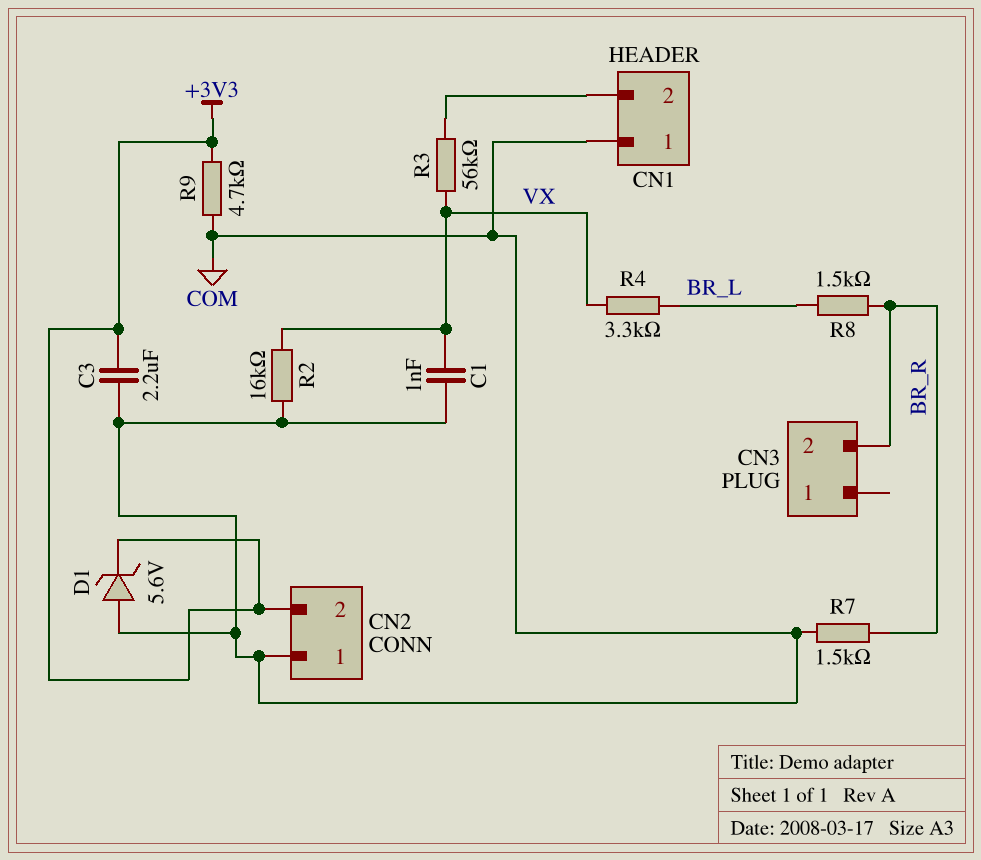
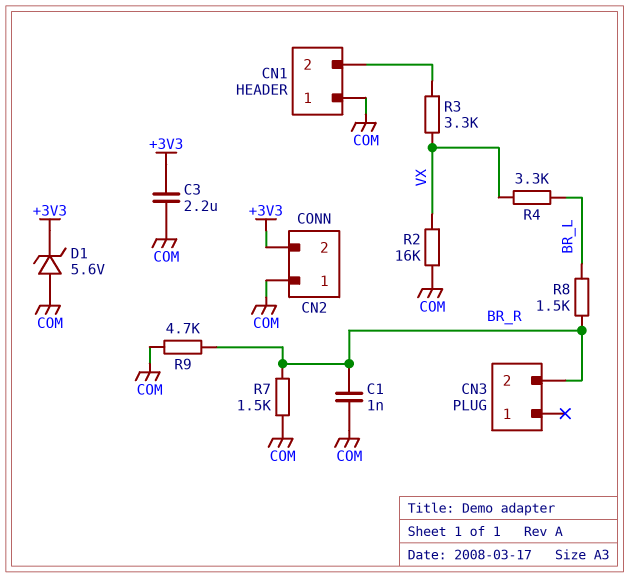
C1: 1nF (COM, VX) -> 1nF (BR_R, COM)
R3: 56k (CN1/2, VX) -> 3.3k (CN1/2, VX)
R9: 4.7k (+3V3, COM) -> 4.7k (BR_R, COM)

